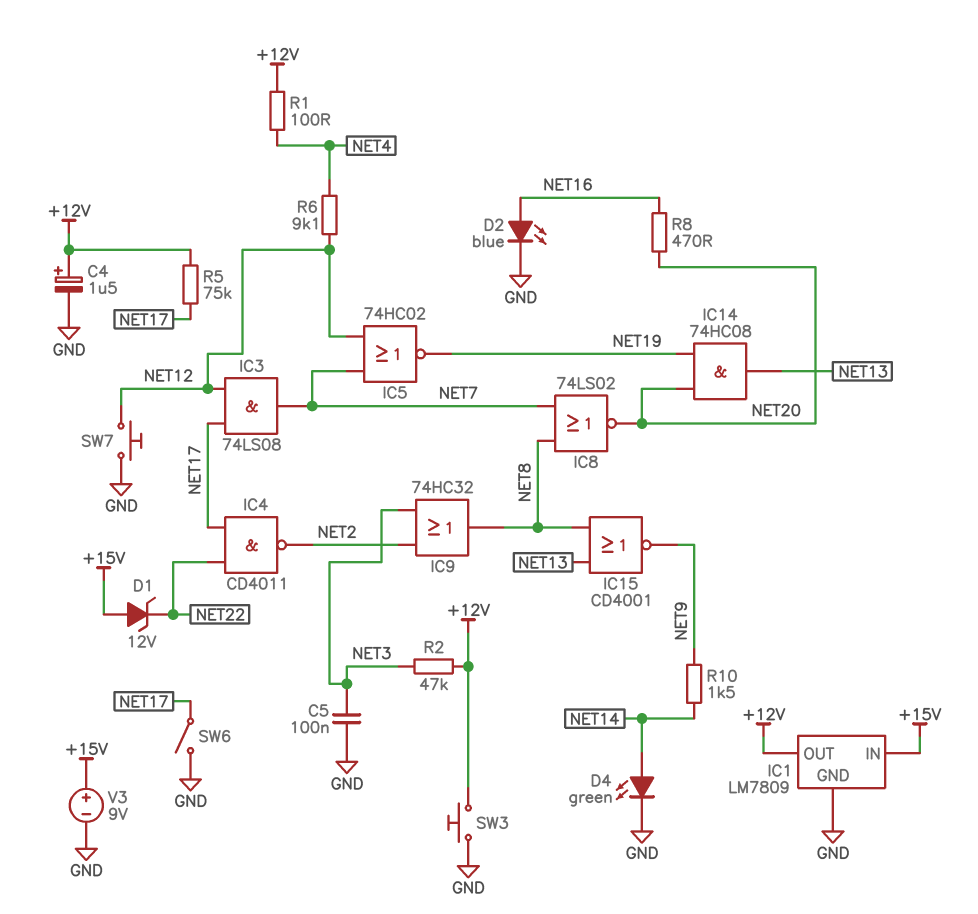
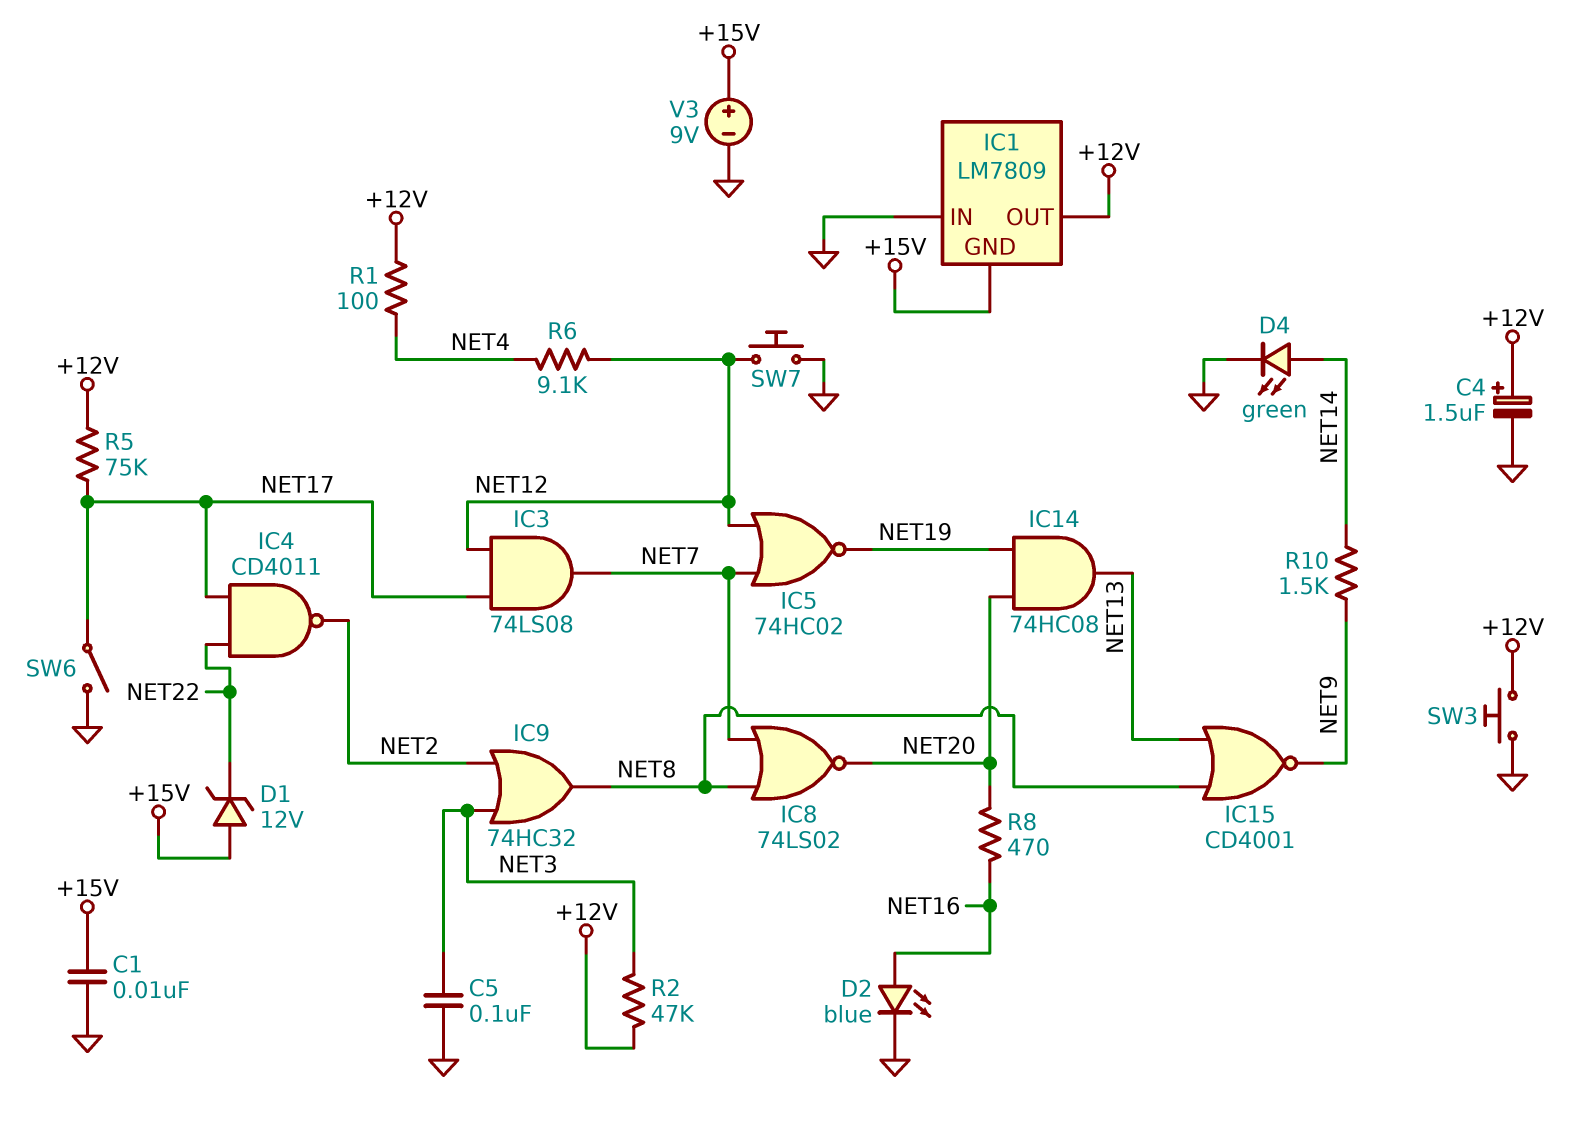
C1: none -> 10nF (+15V, GND)
IC1 pin GND: GND -> +15V
IC1 pin IN: +15V -> GND

